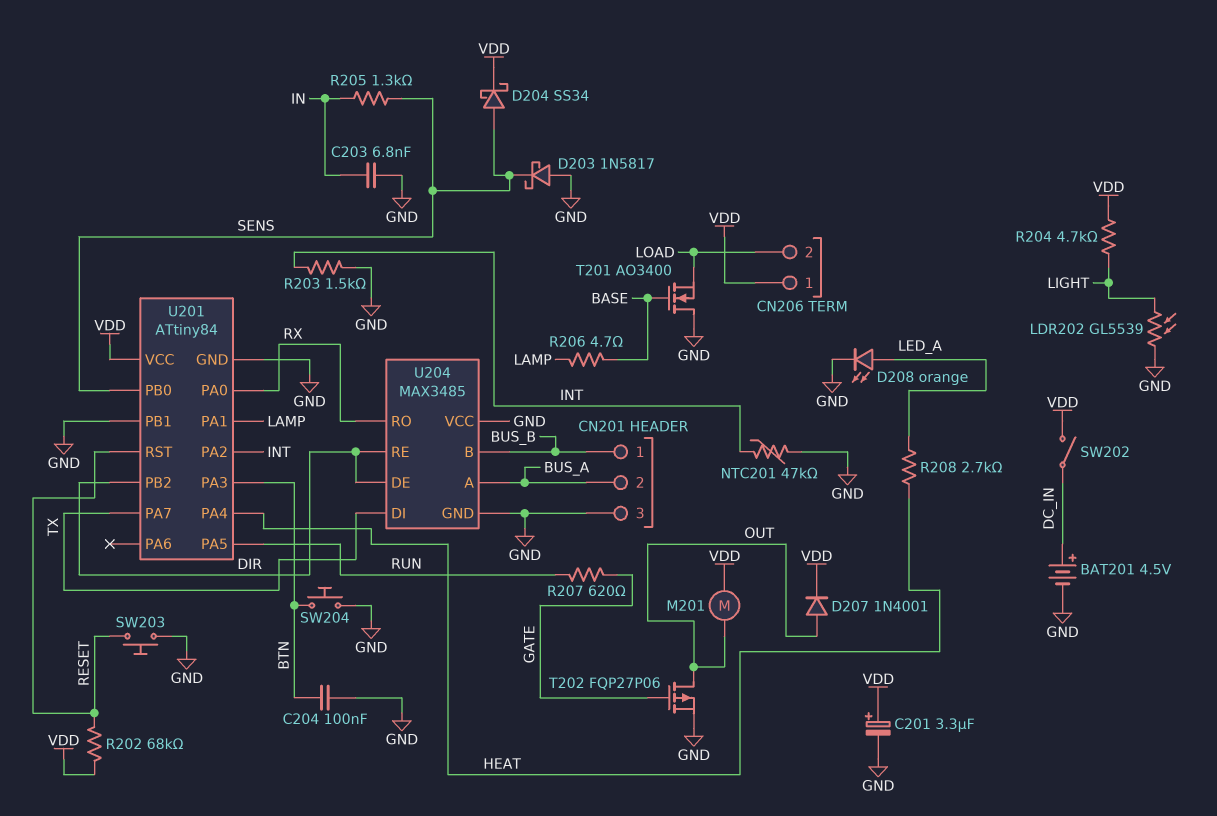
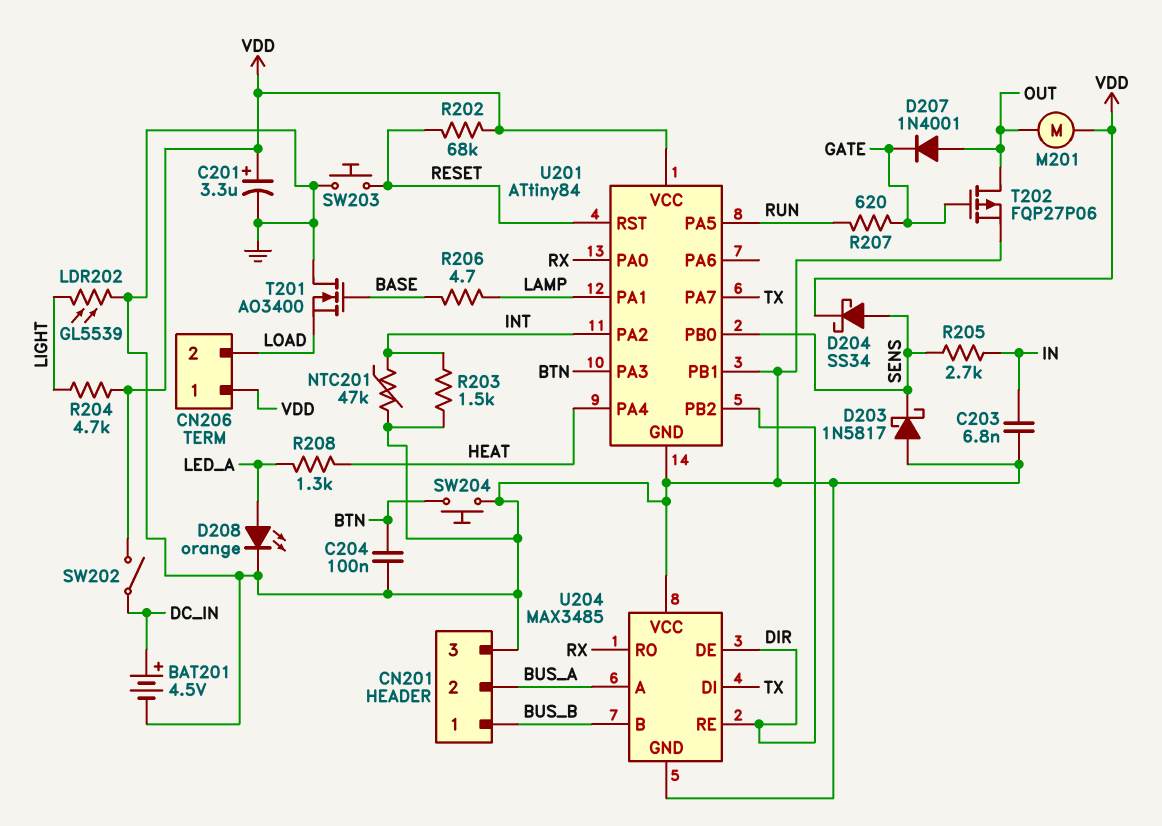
D207: diode 1N4001 (A OUT, K VDD) -> diode 1N4001 (A OUT, K GATE)
R205: 1.3k (IN, SENS) -> 2.7k (IN, SENS)
R208: 2.7k (HEAT, LED_A) -> 1.3k (HEAT, LED_A)

